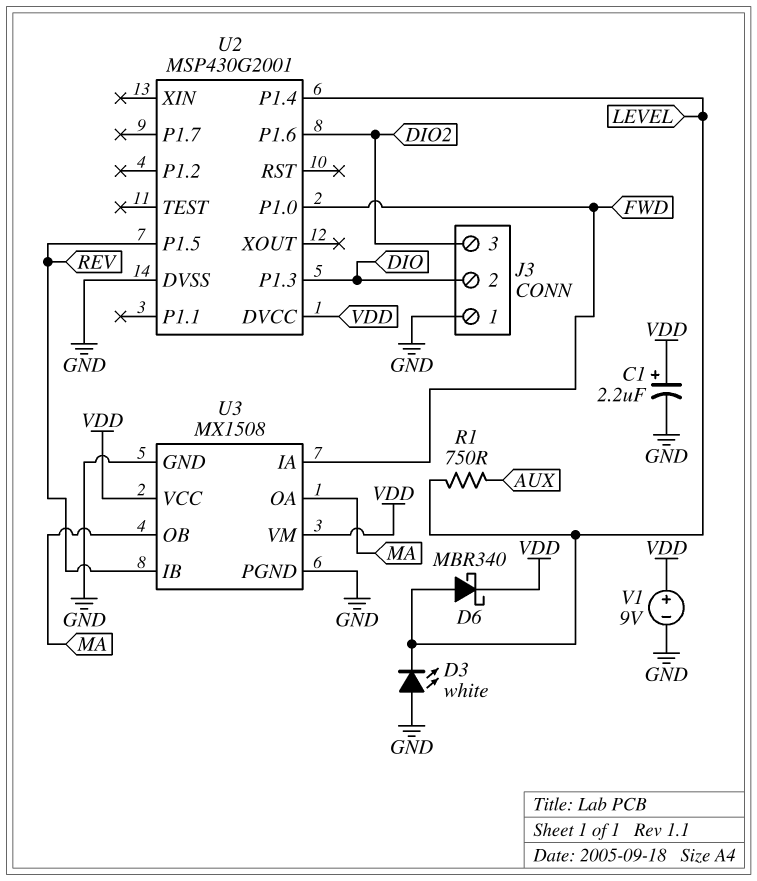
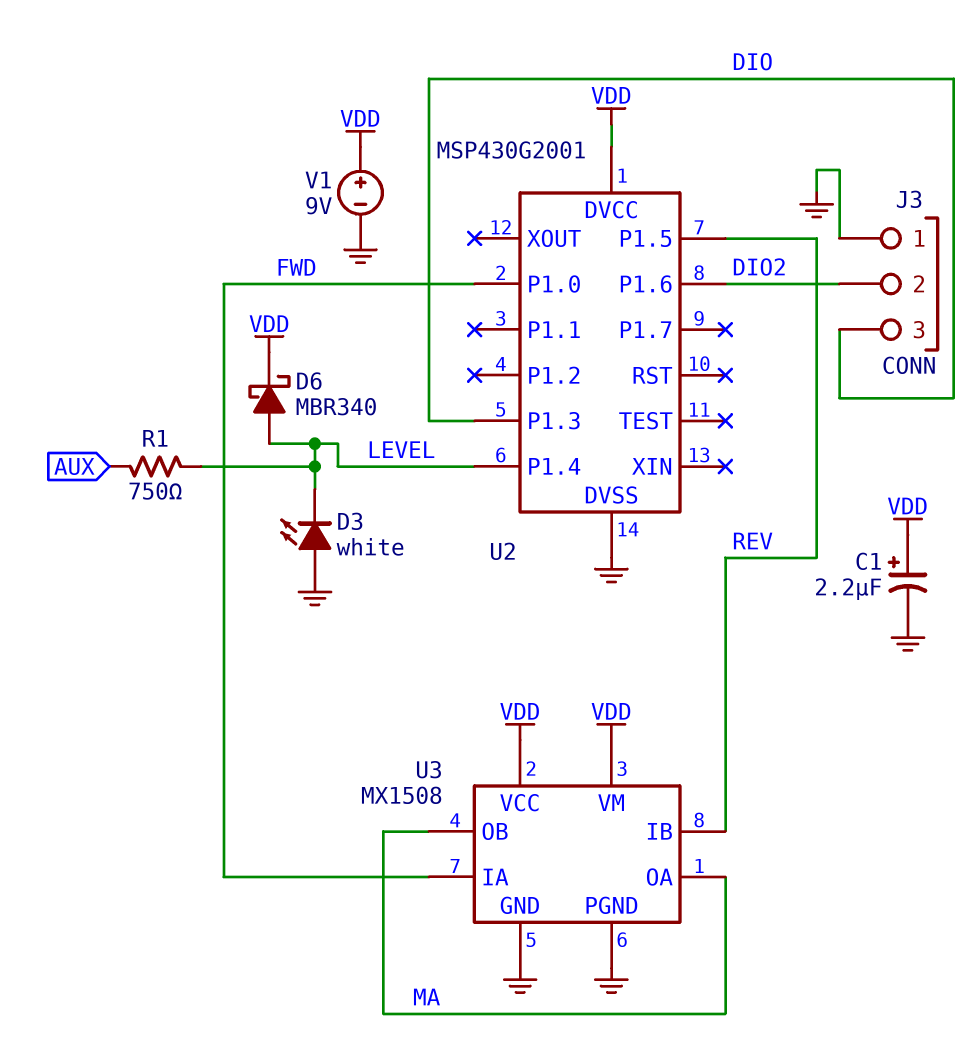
J3 pin 2: DIO -> DIO2
J3 pin 3: DIO2 -> DIO

